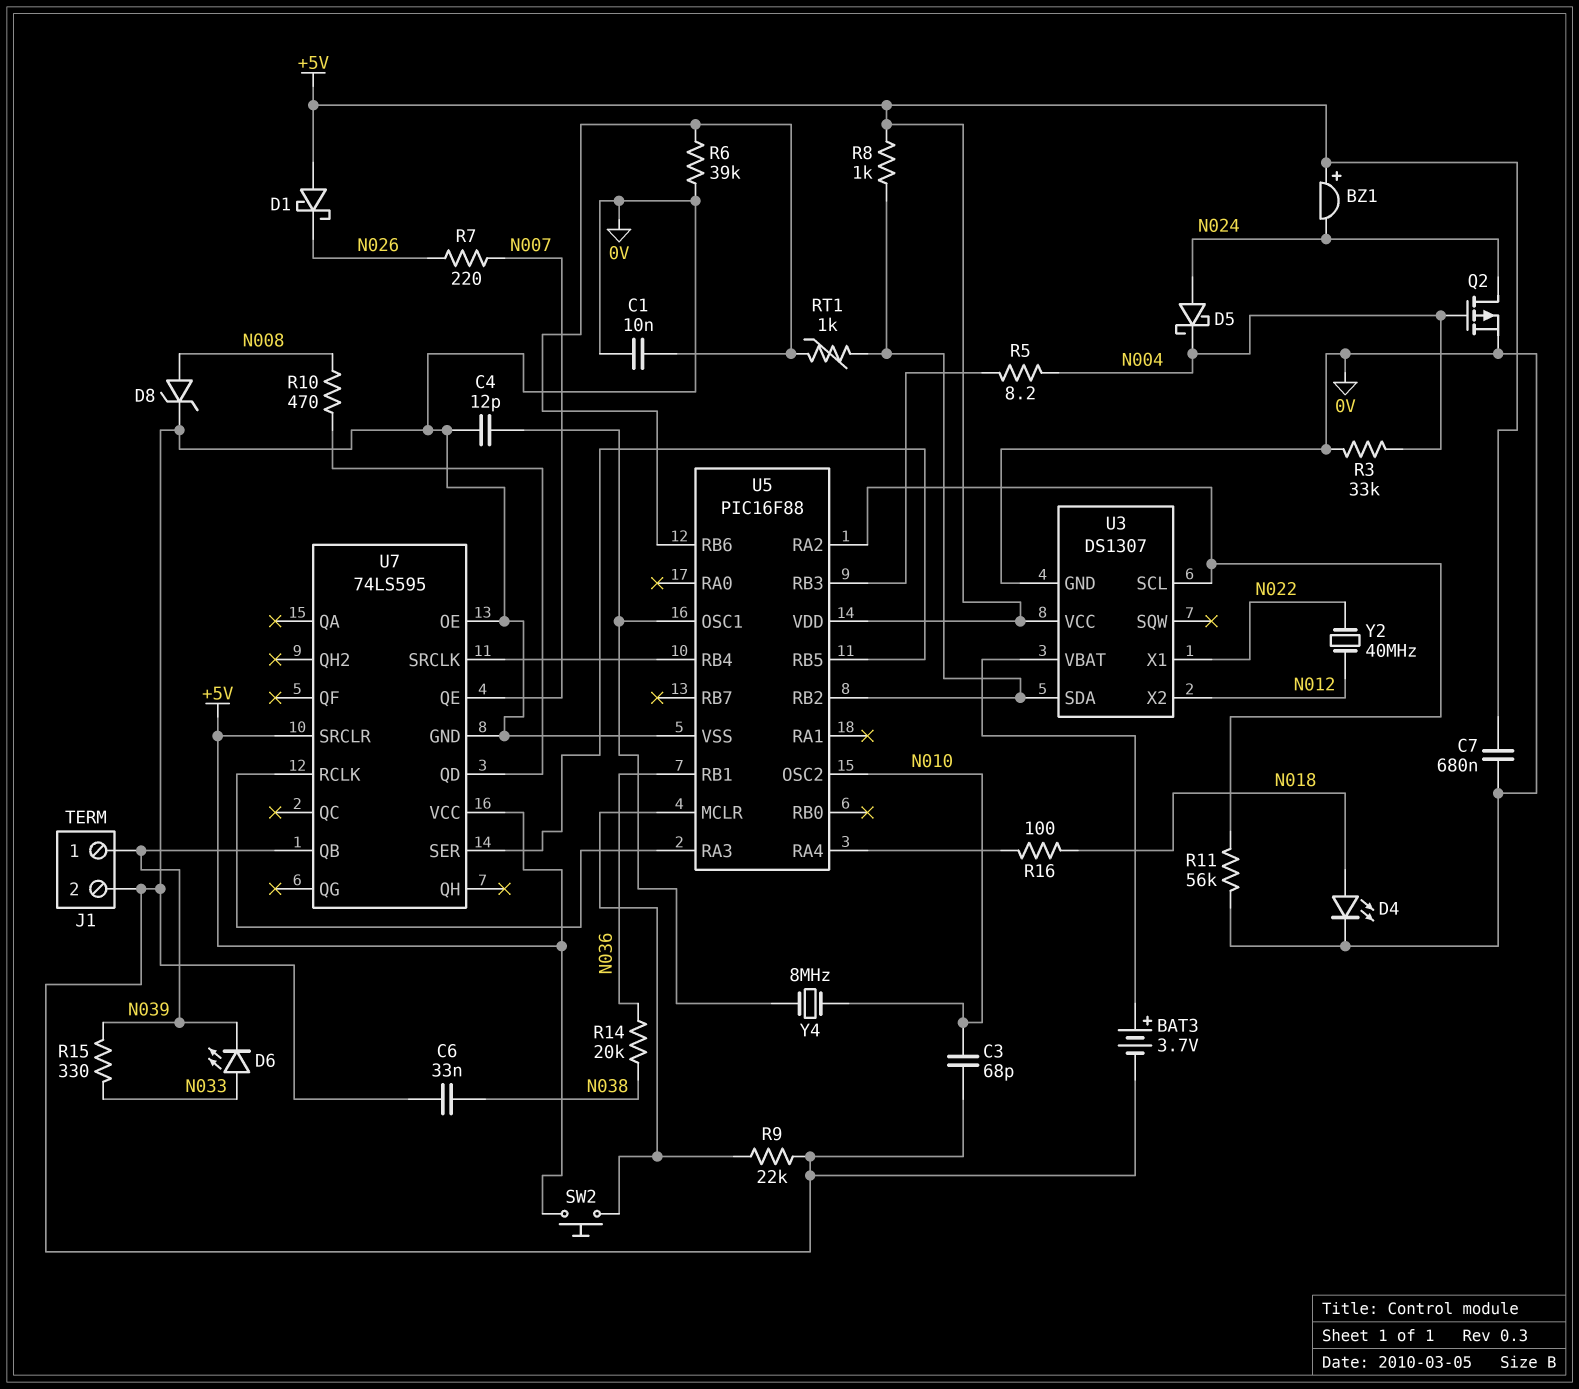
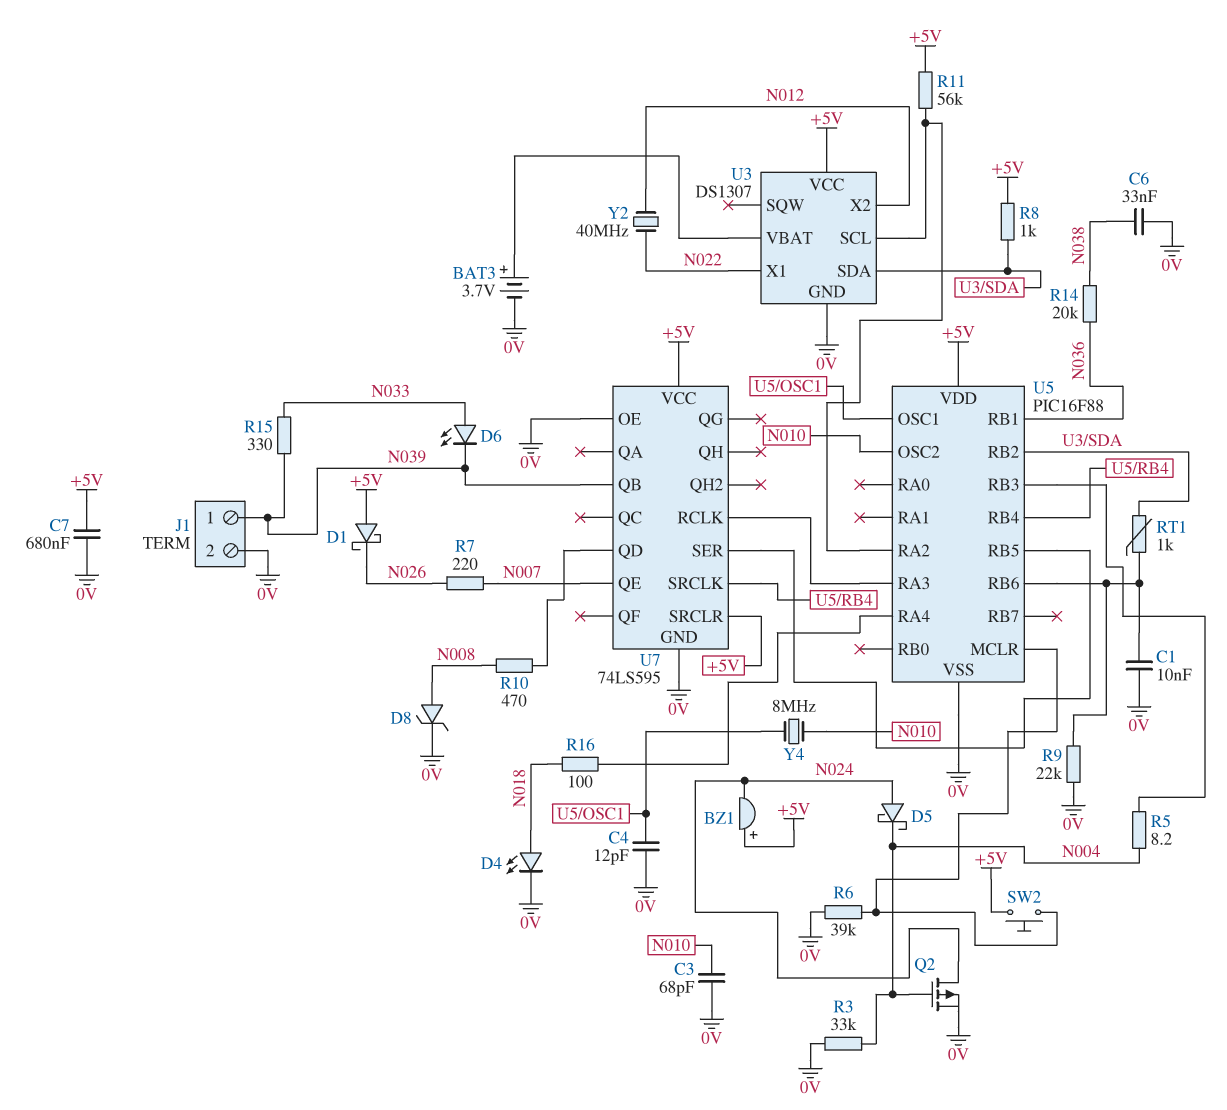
R6: 39k (0V, U5/RB6) -> 39k (0V, U5/MCLR)
R9: 22k (0V, U5/MCLR) -> 22k (0V, U5/RB6)
R11: 56k (0V, U3/SCL) -> 56k (+5V, U3/SCL)

